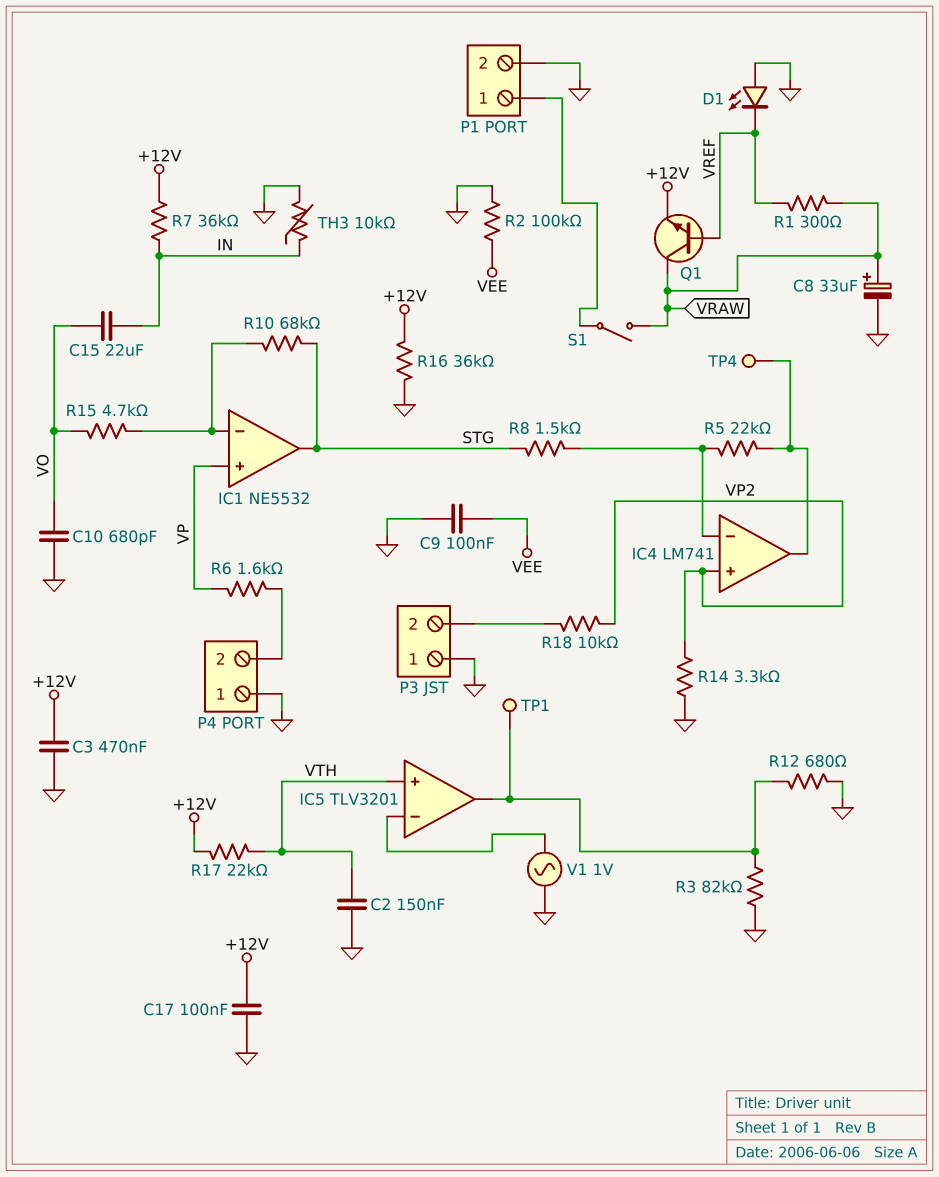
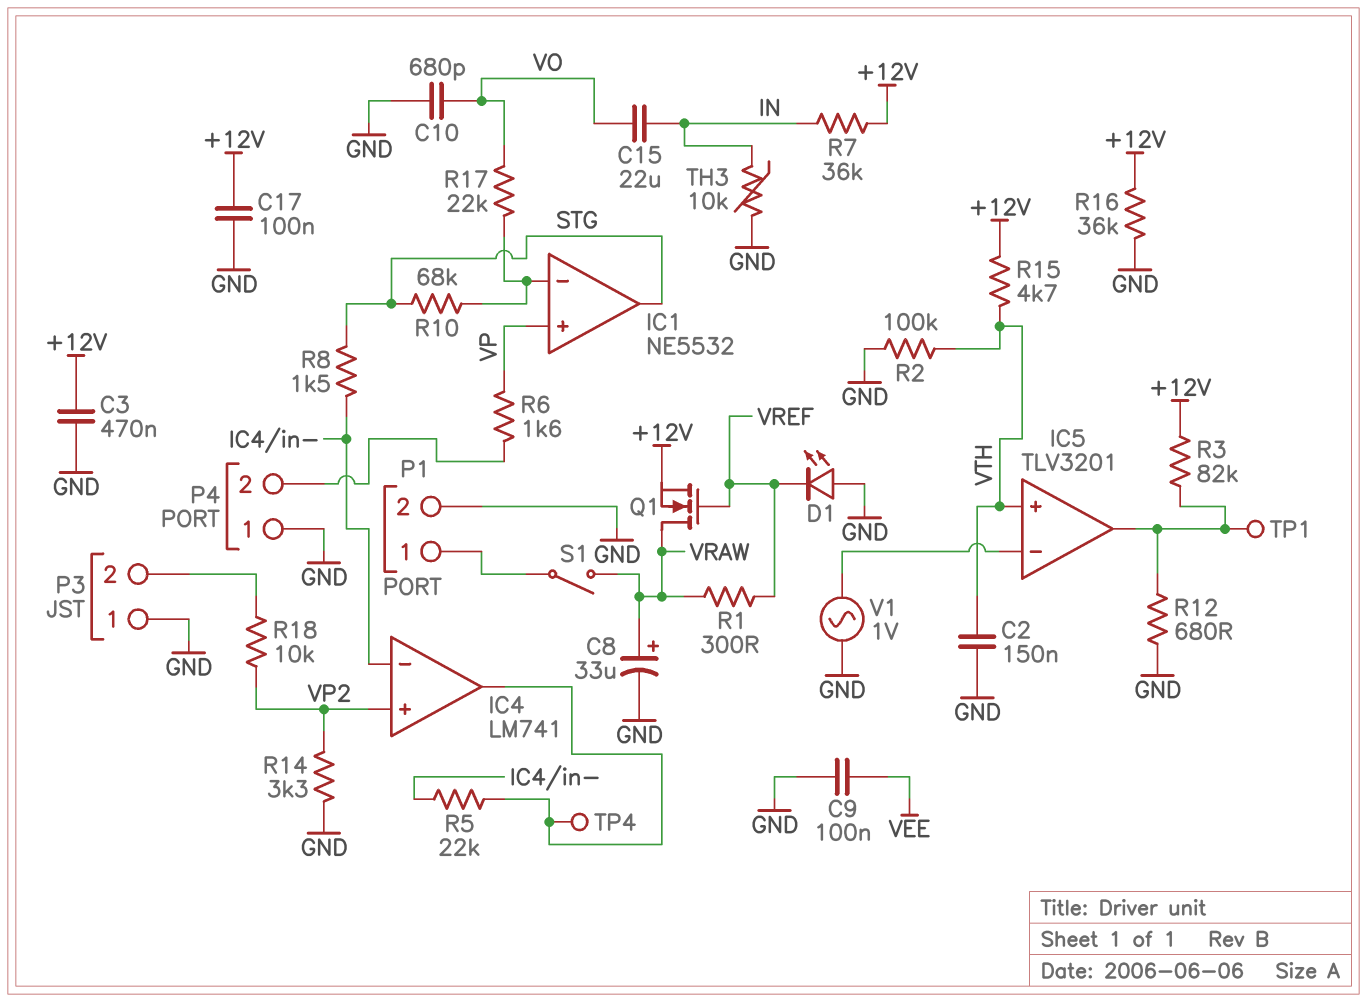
Q1: NPN (B VREF, C VRAW, E +12V) -> NMOS (G VREF, D VRAW, S +12V)
R2: 100k (GND, VEE) -> 100k (GND, VTH)
R3: 82k (GND, IC5/out) -> 82k (+12V, IC5/out)
R15: 4.7k (IC1/in-, VO) -> 4.7k (+12V, VTH)
R17: 22k (+12V, VTH) -> 22k (IC1/in-, VO)

